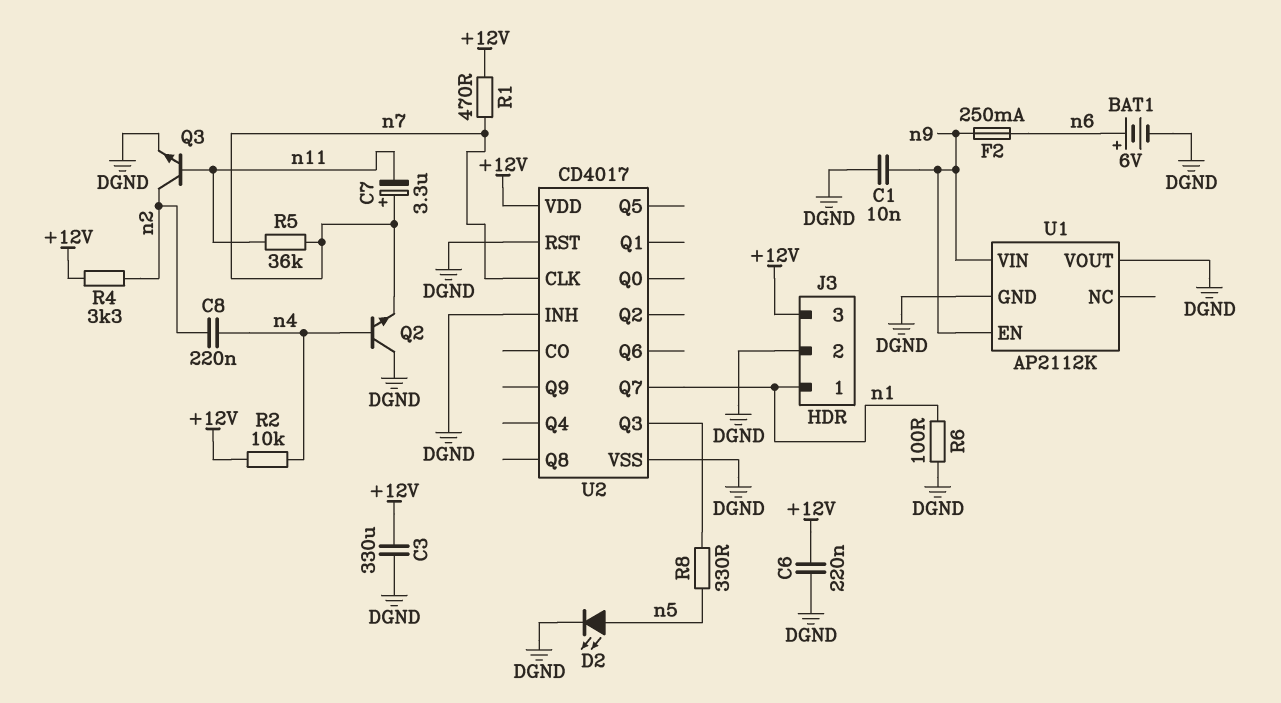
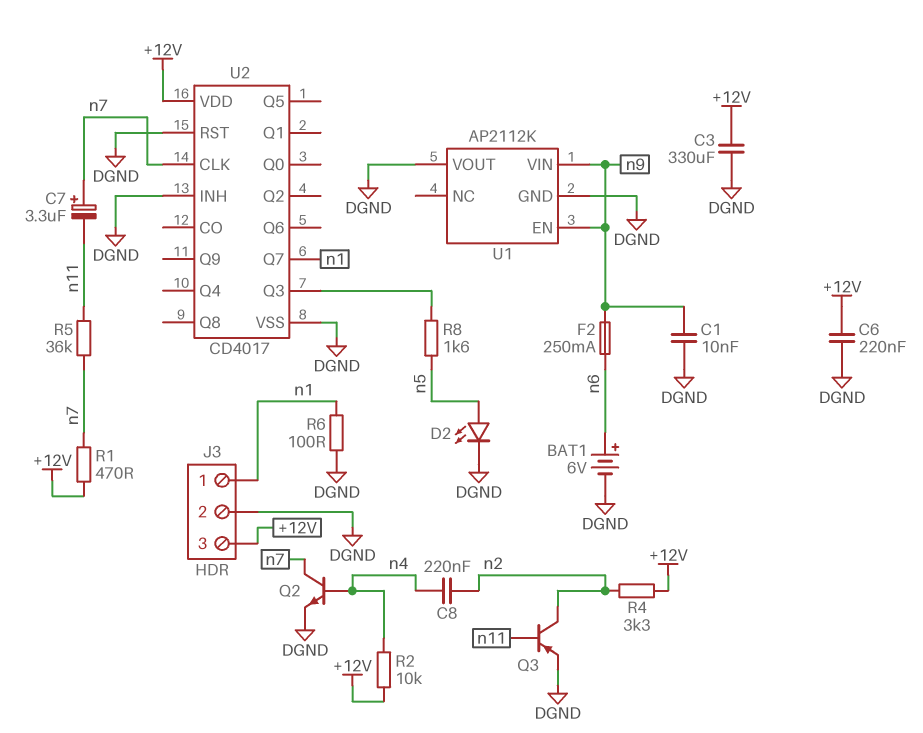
Q2: NPN (B n4, C DGND, E n7) -> NPN (B n4, C n7, E DGND)
Q3: NPN (B n11, C n2, E DGND) -> PNP (B n11, C n2, E DGND)
R8: 330 (U2/Q3, n5) -> 1.6k (U2/Q3, n5)

